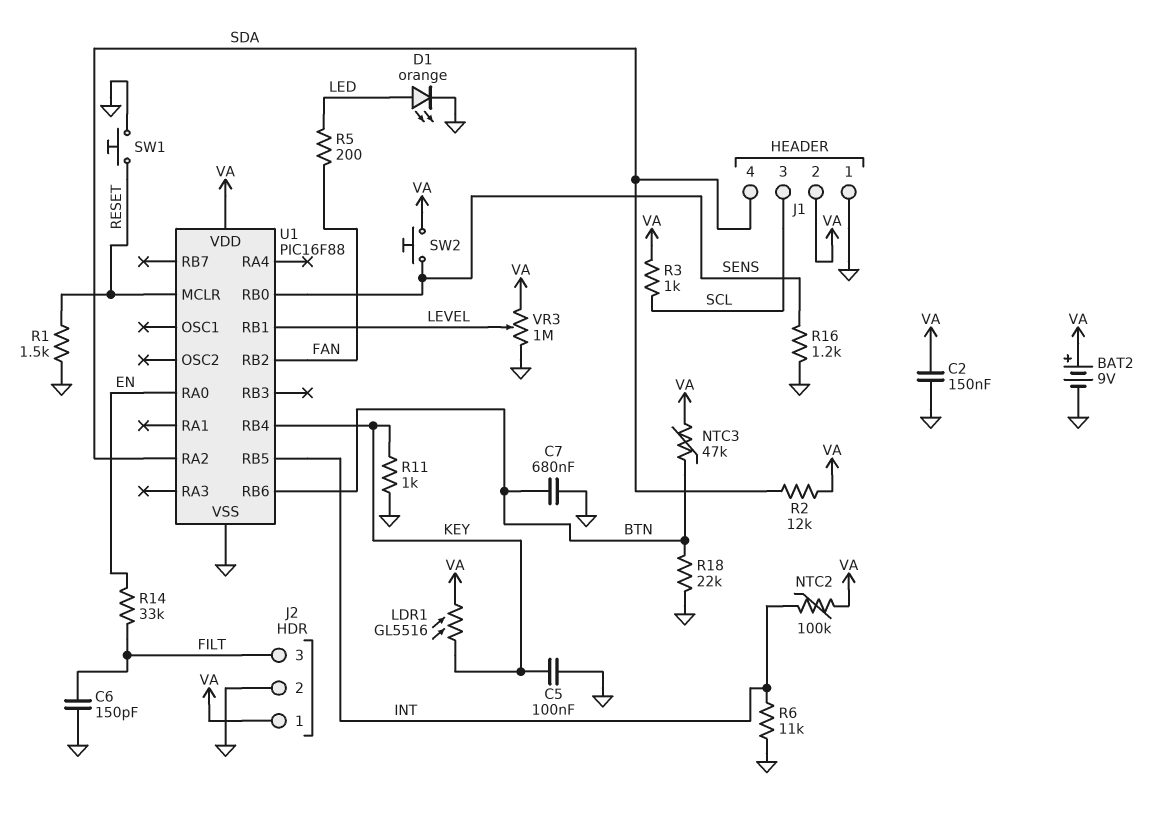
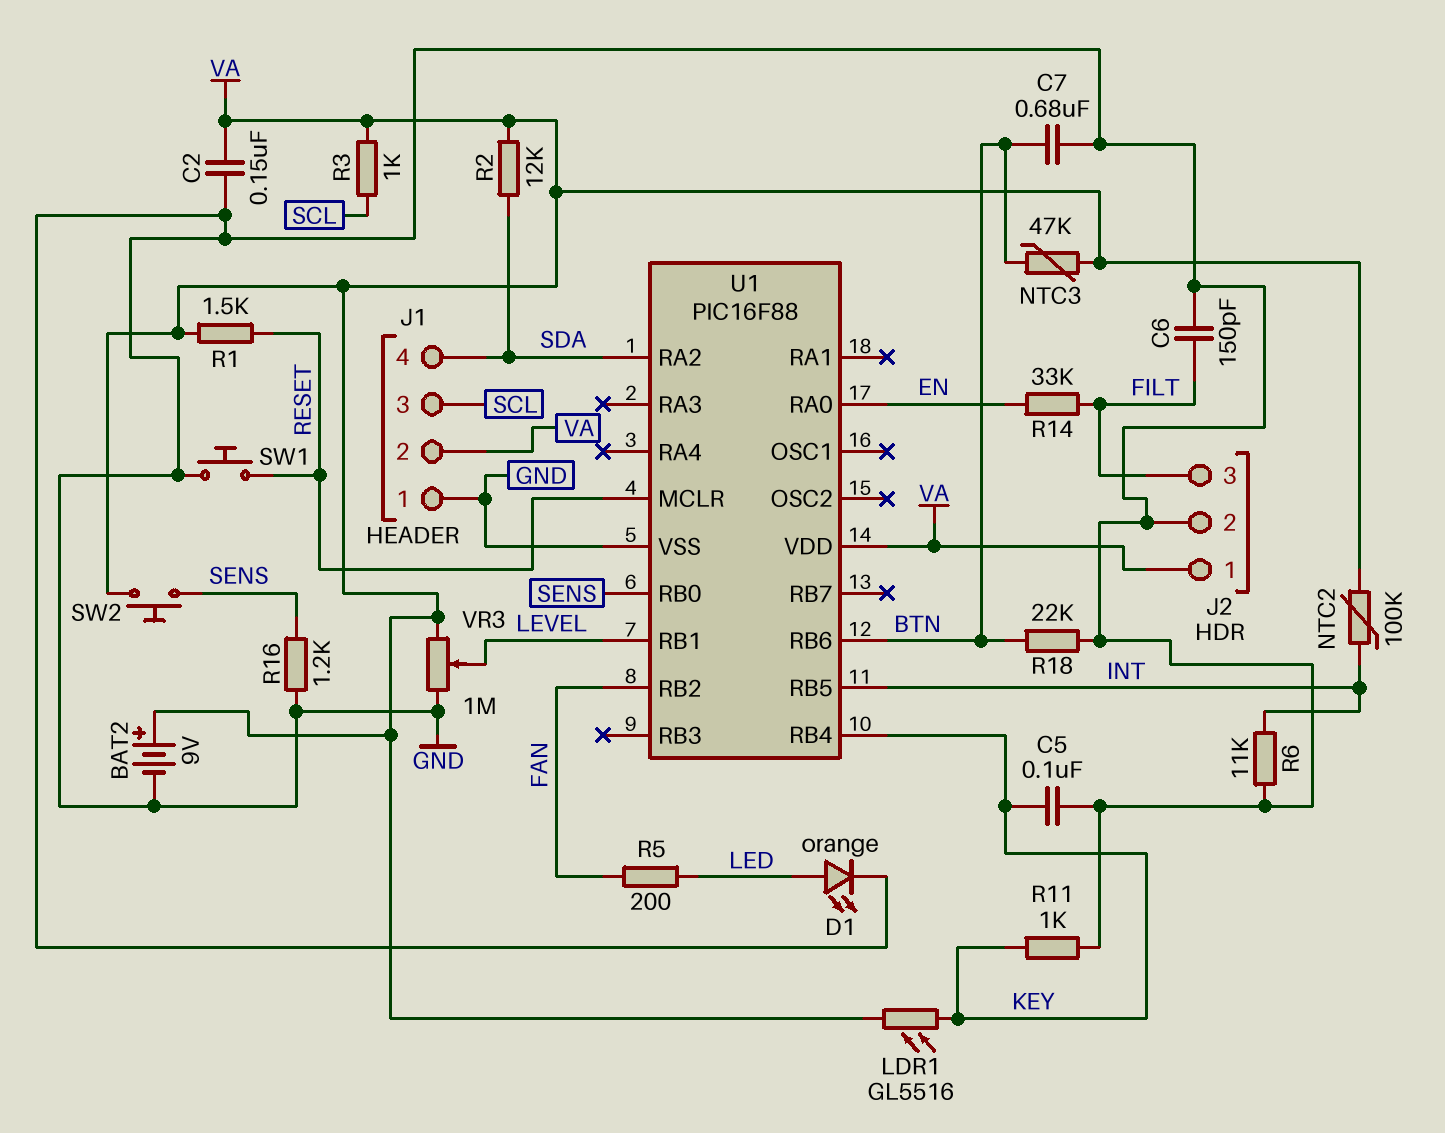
R1: 1.5k (GND, RESET) -> 1.5k (RESET, VA)

